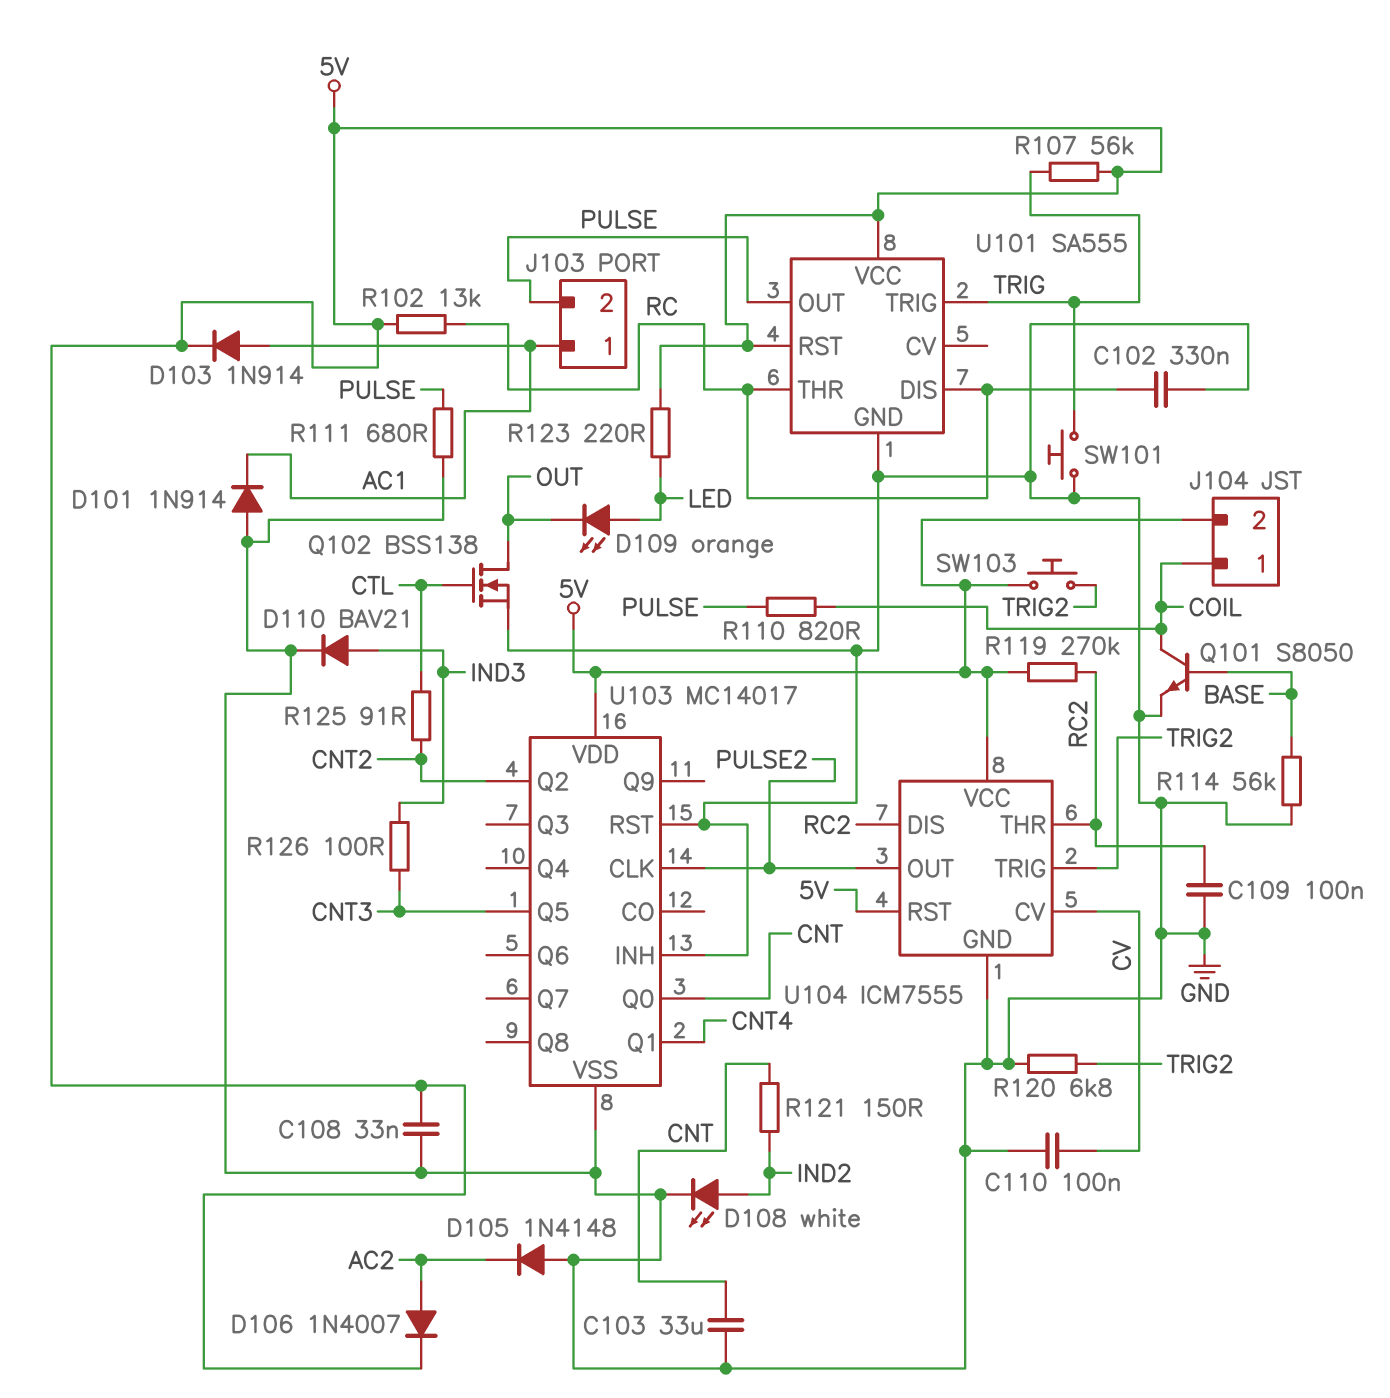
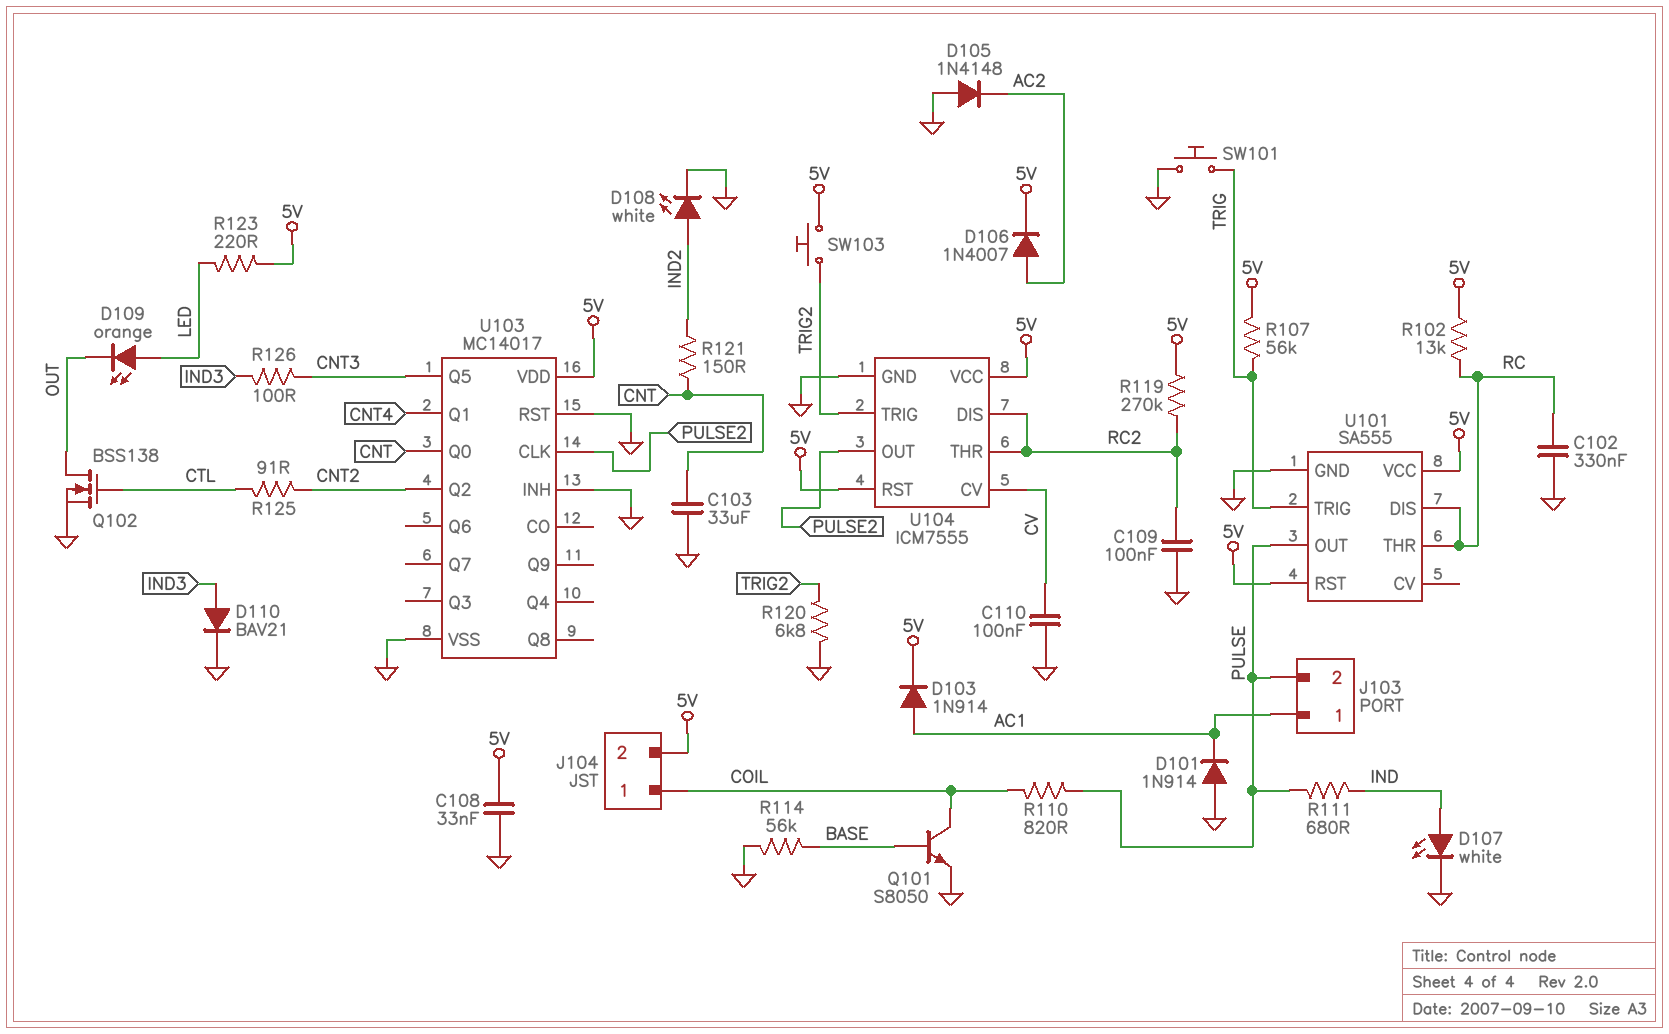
D107: none -> LED white (A IND, K GND)
R111: 680 (GND, PULSE) -> 680 (IND, PULSE)

